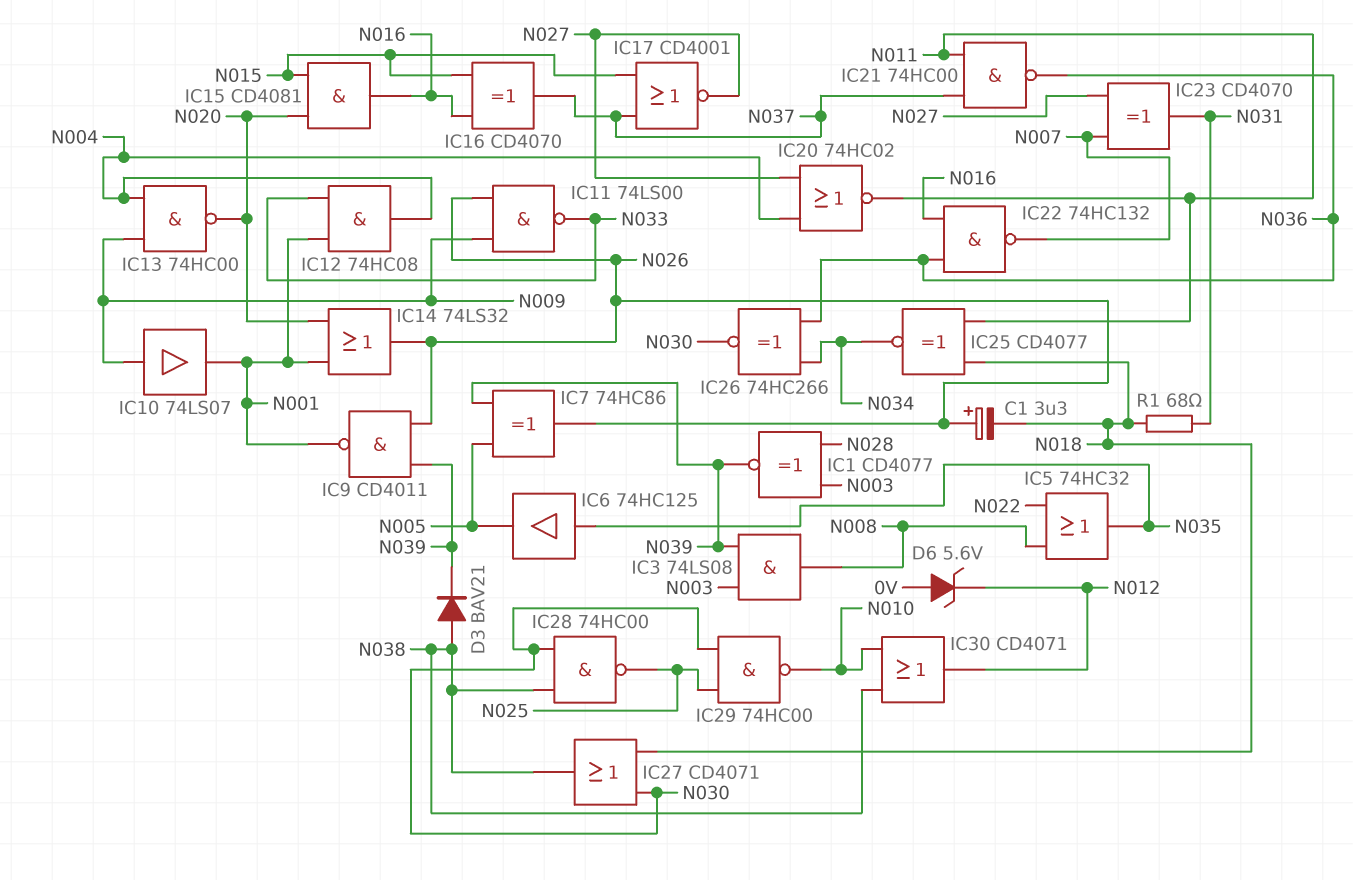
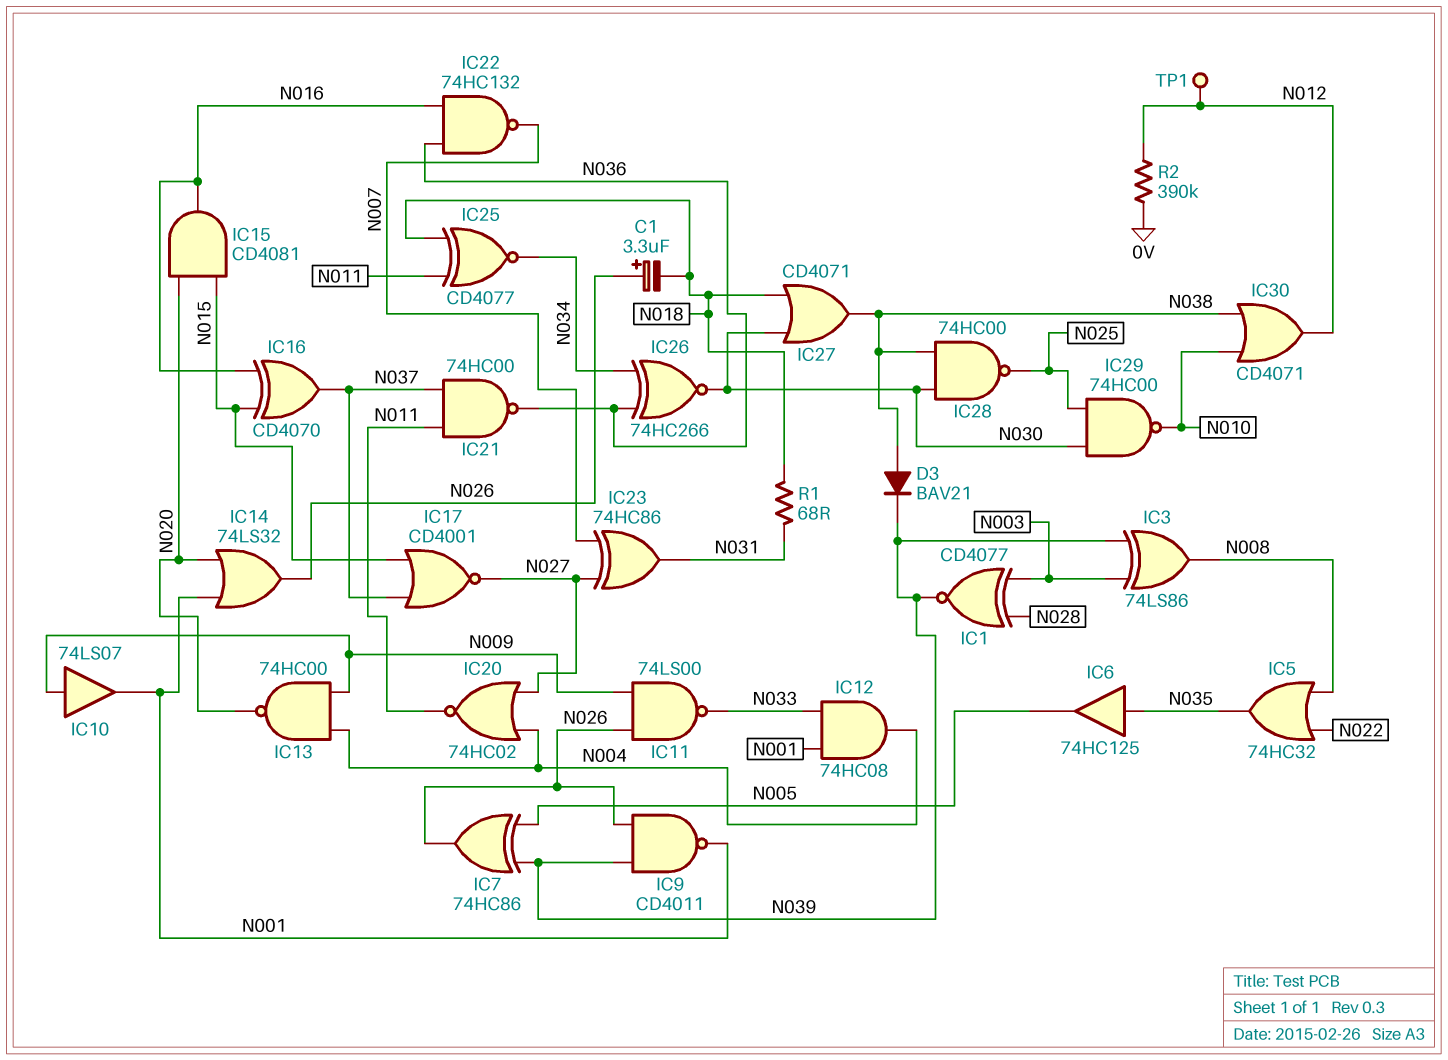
D6: zener 5.6V (A 0V, K N012) -> none
IC3: AND 74LS08 (in N003, in N039, out N008) -> XOR 74LS86 (in N003, in N039, out N008)
IC23: XOR CD4070 (in N007, in N027, out N031) -> XOR 74HC86 (in N007, in N027, out N031)
R2: none -> 390k (0V, N012)
TP1: none -> test point (N012)

